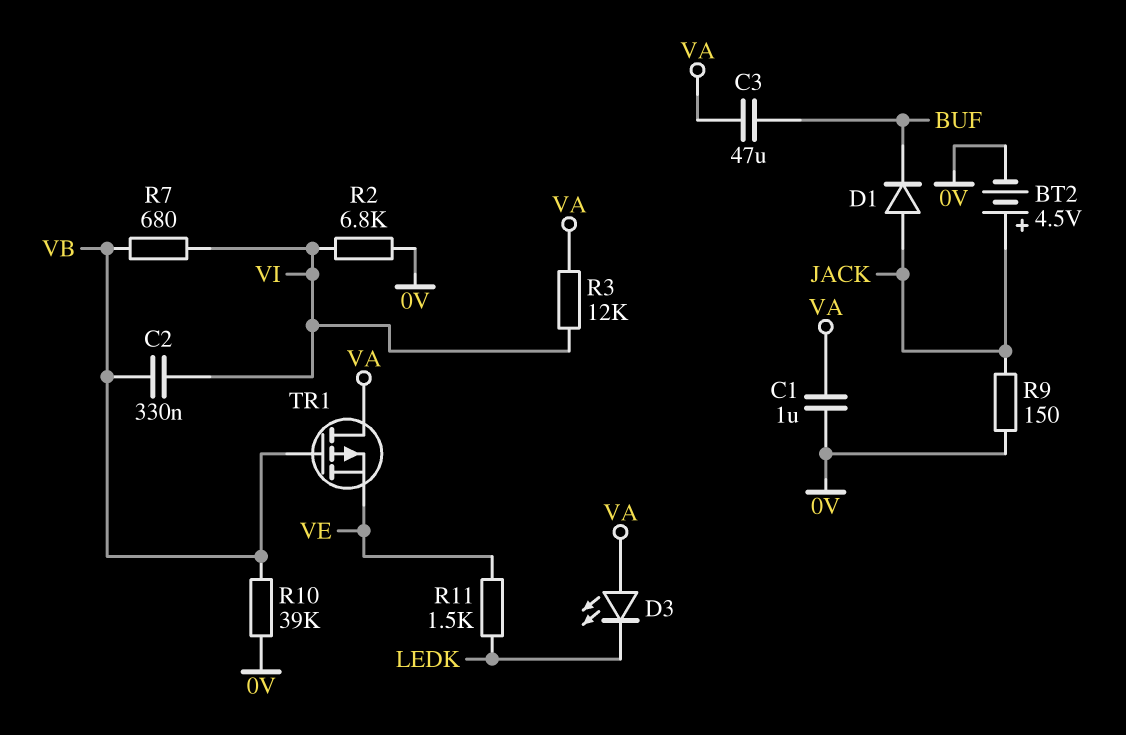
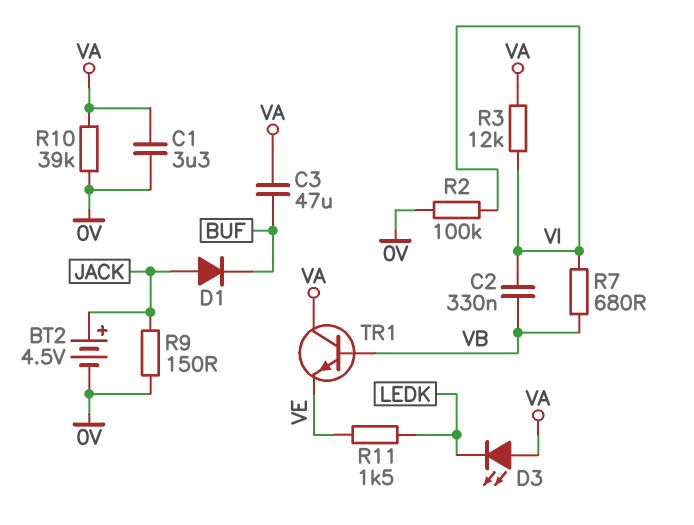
C1: 1uF (0V, VA) -> 3.3uF (0V, VA)
R2: 6.8k (0V, VI) -> 100k (0V, VI)
R10: 39k (0V, VB) -> 39k (0V, VA)
TR1: PMOS (G VB, D VA, S VE) -> NPN (B VB, C VA, E VE)

